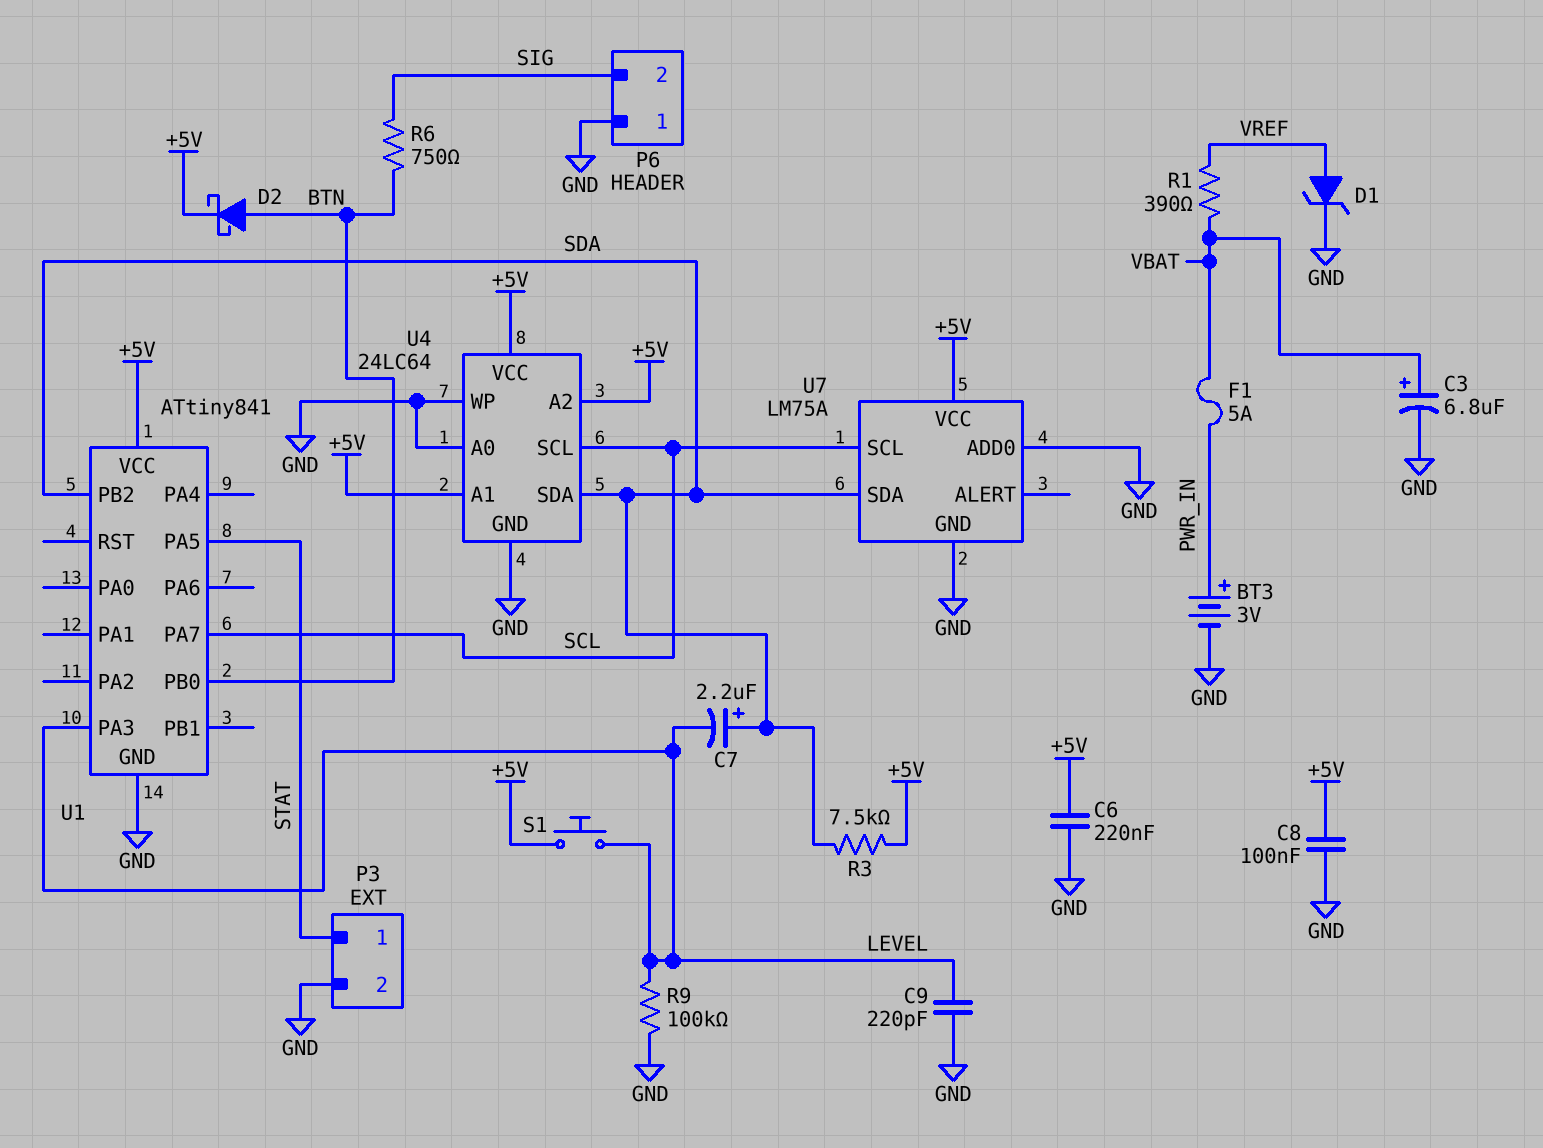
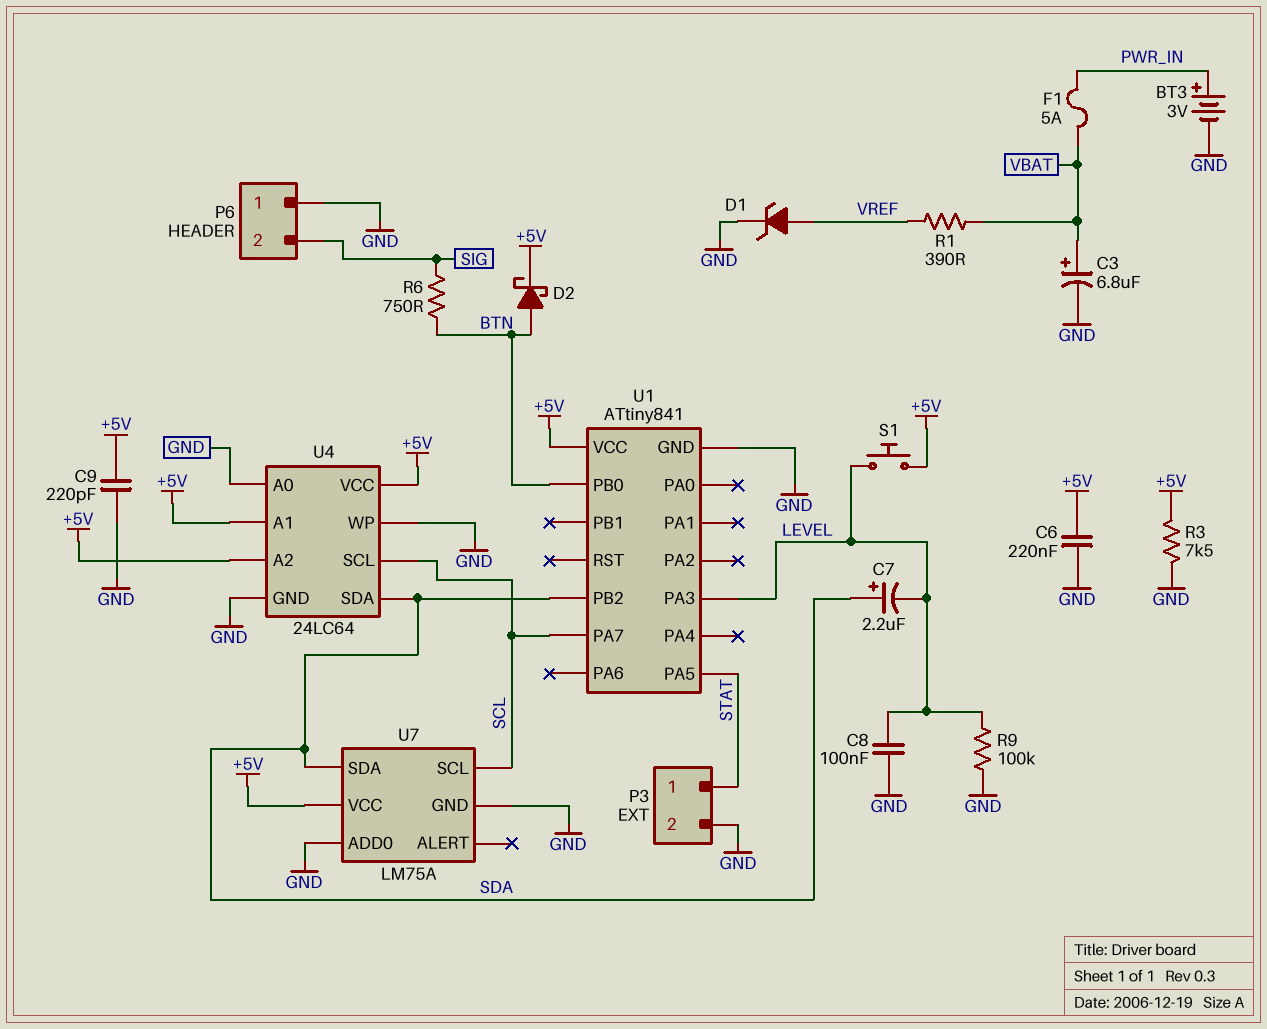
C8: 100nF (+5V, GND) -> 100nF (GND, LEVEL)
C9: 220pF (GND, LEVEL) -> 220pF (+5V, GND)
R3: 7.5k (+5V, SDA) -> 7.5k (+5V, GND)

